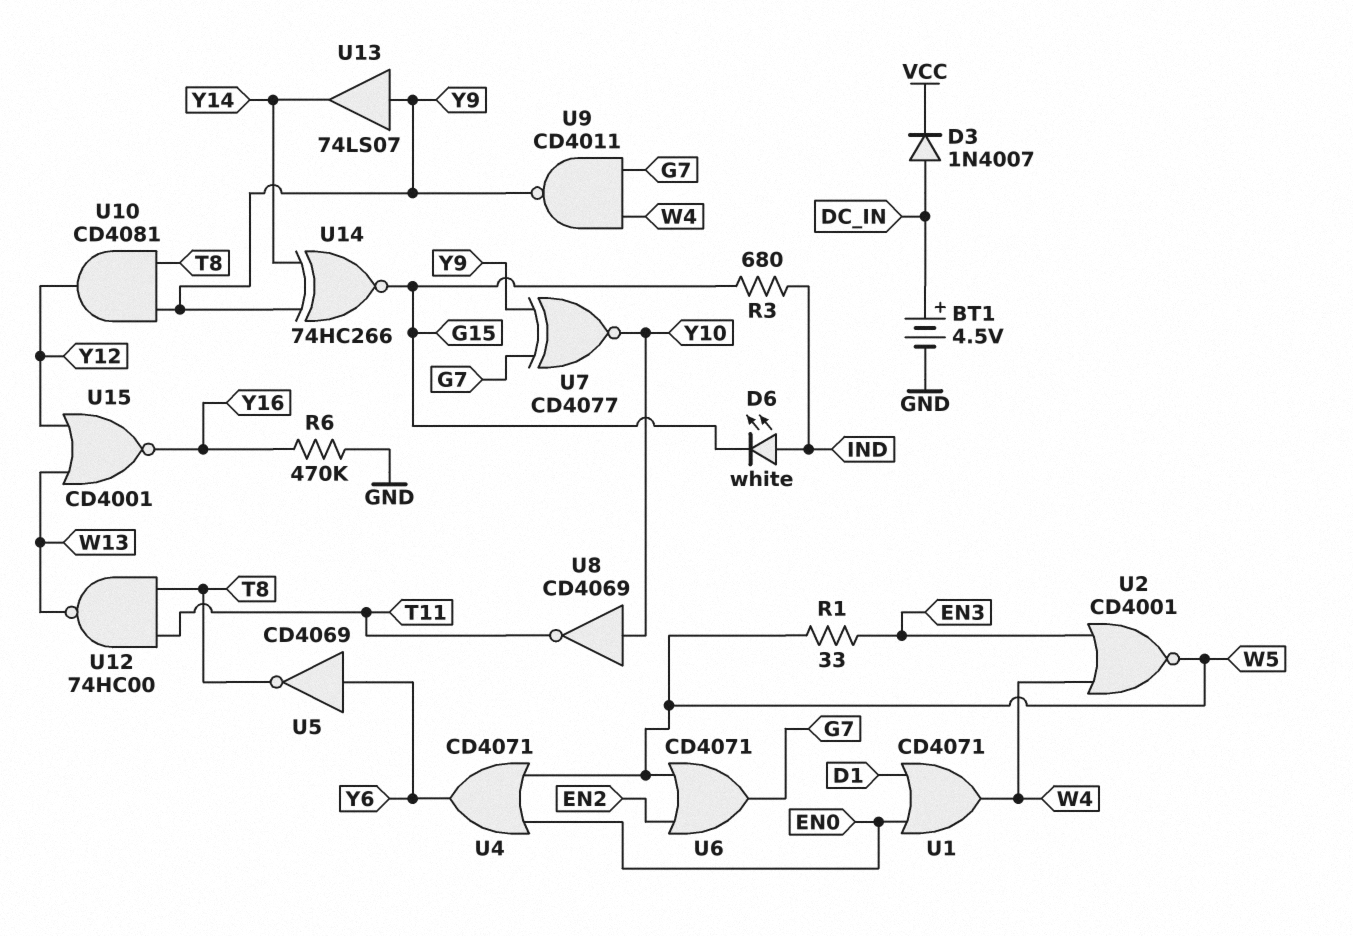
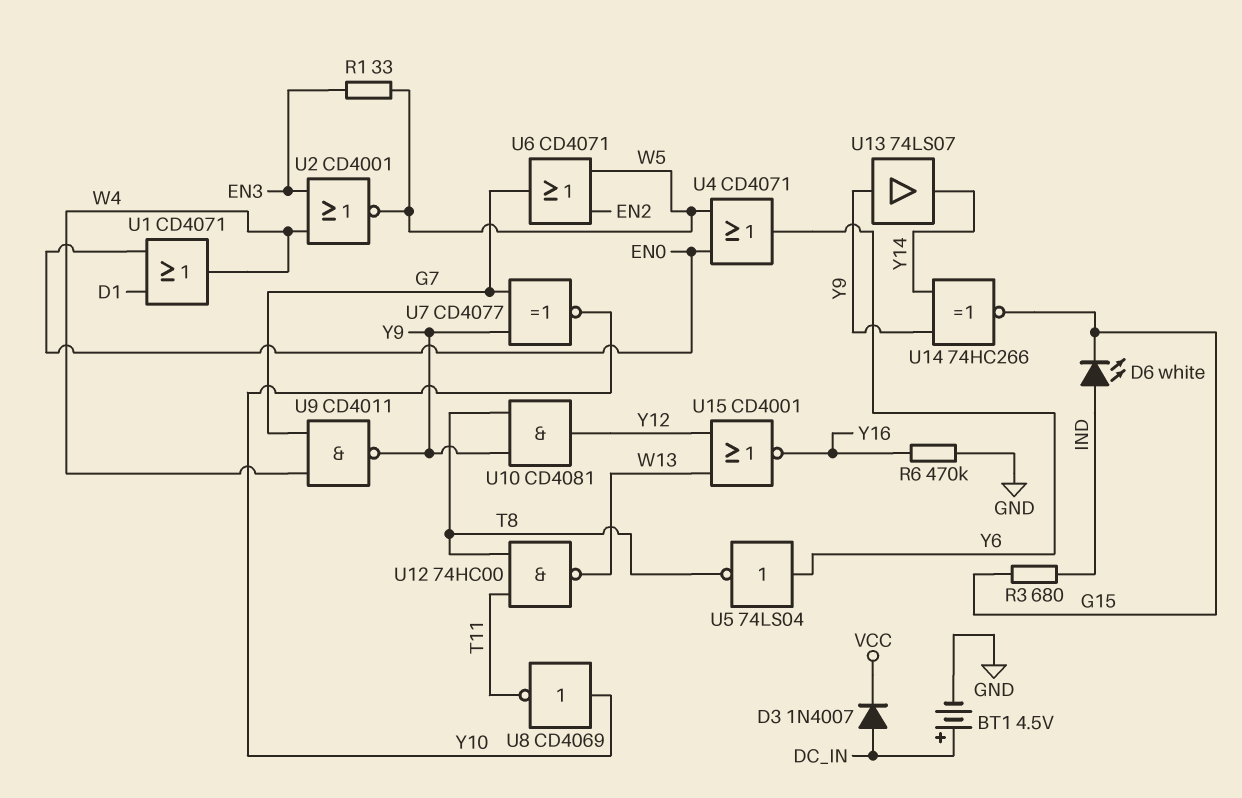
U5: NOT CD4069 (in Y6, out T8) -> NOT 74LS04 (in Y6, out T8)

